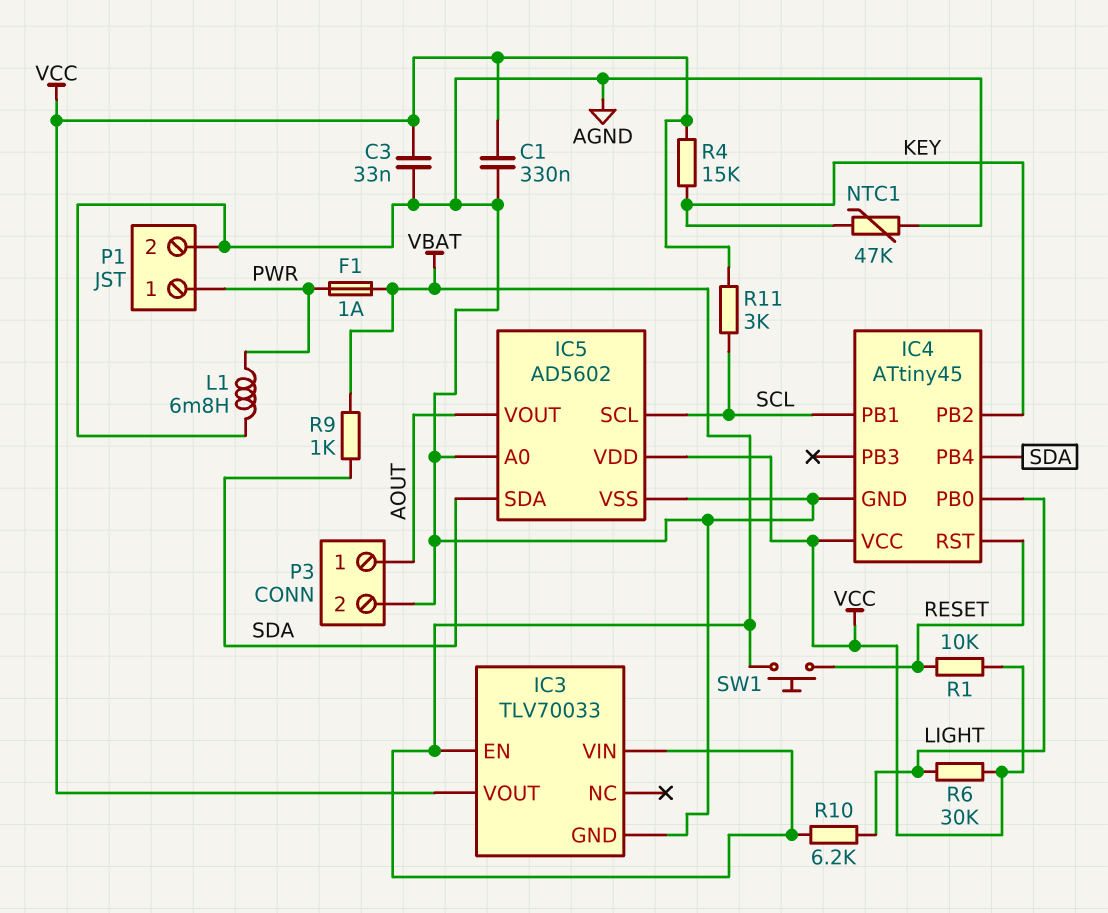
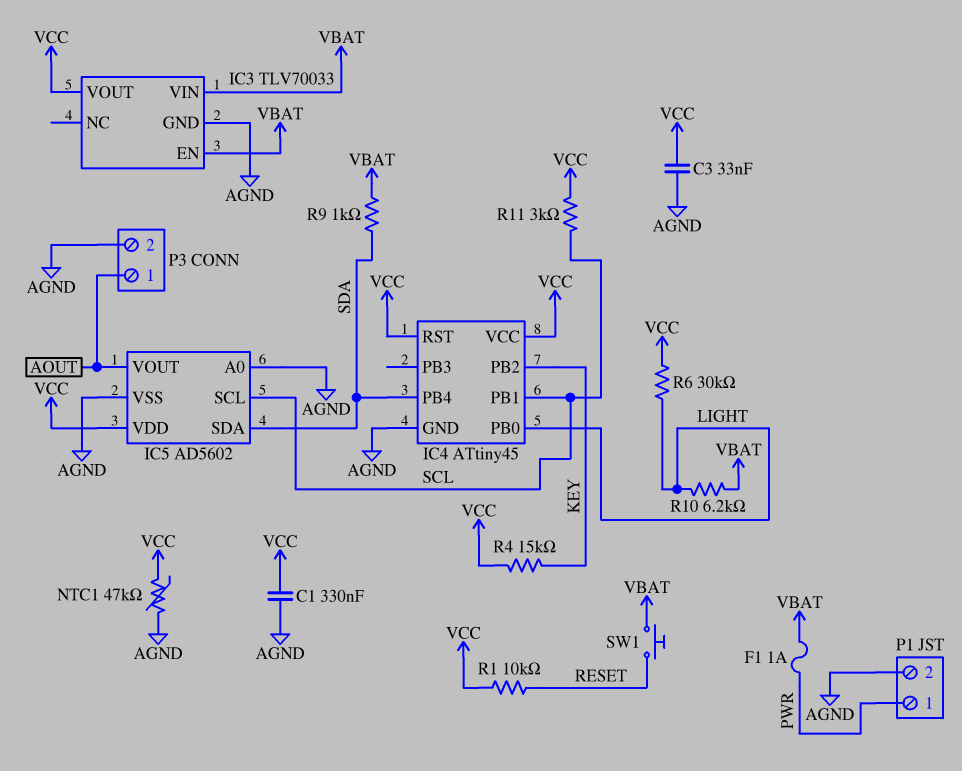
IC4 pin RST: RESET -> VCC
L1: 6.8mH (AGND, PWR) -> none
NTC1: 47k (AGND, KEY) -> 47k (AGND, VCC)

